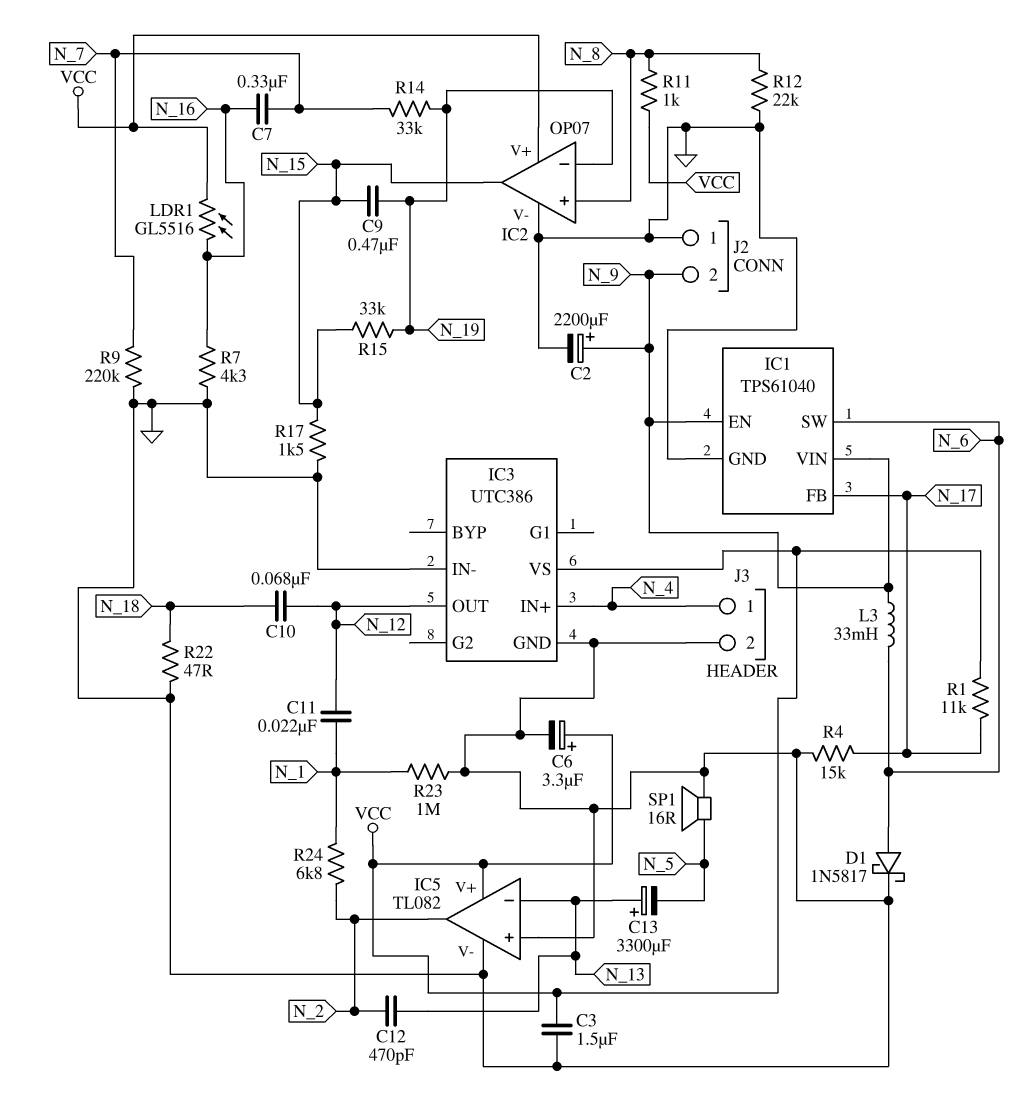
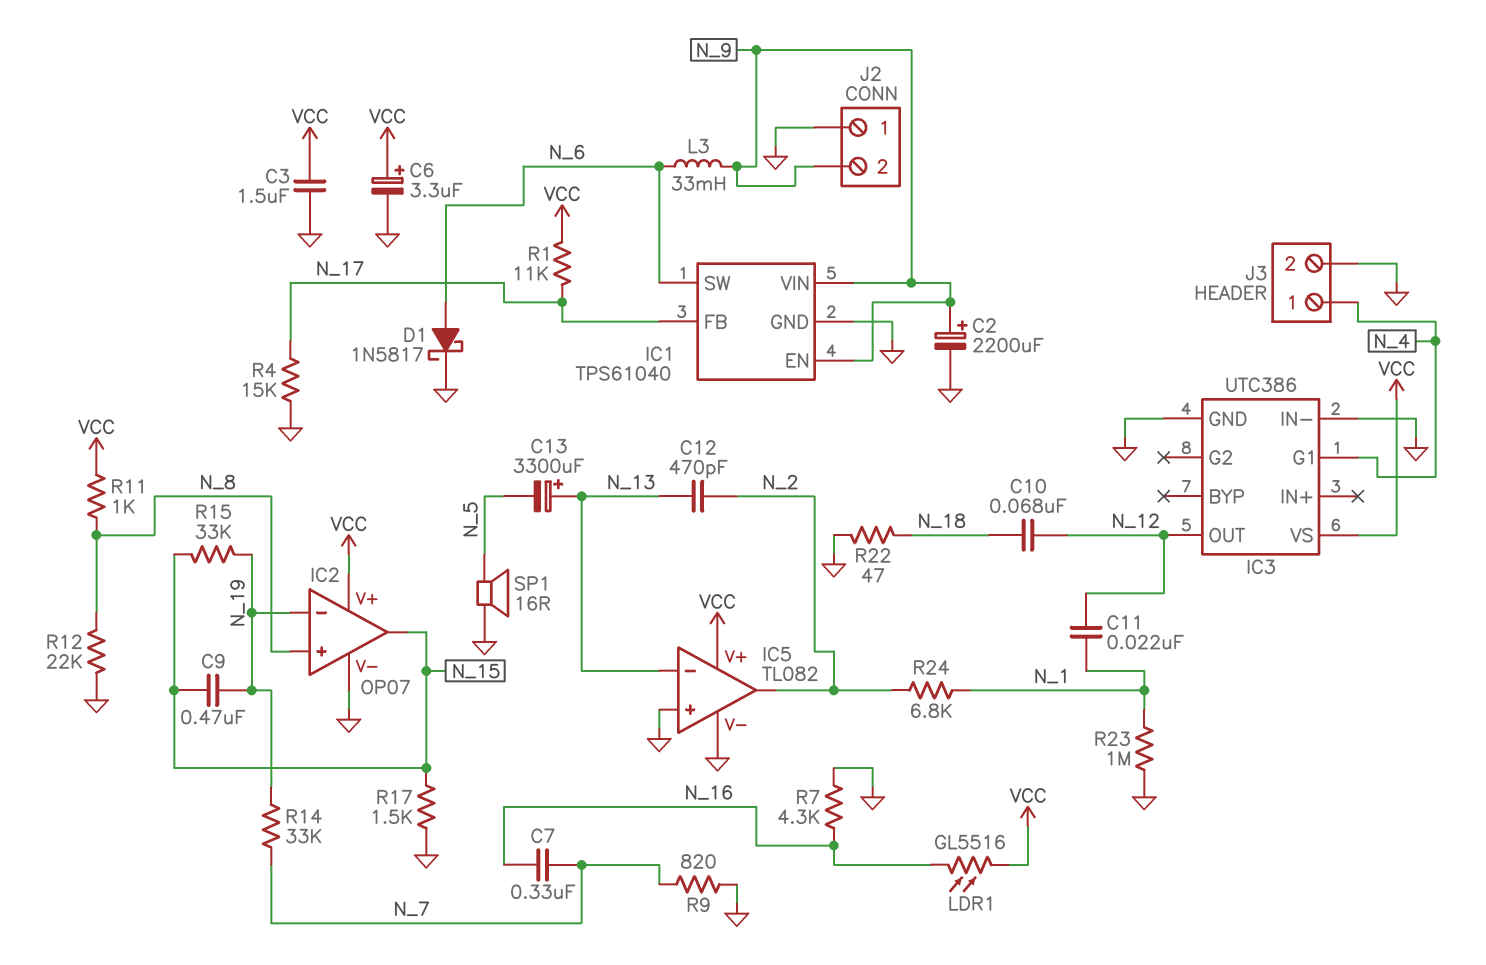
IC3 pin G1: none -> N_4
IC3 pin IN+: N_4 -> none
R9: 220k (GND, N_7) -> 820 (GND, N_7)

